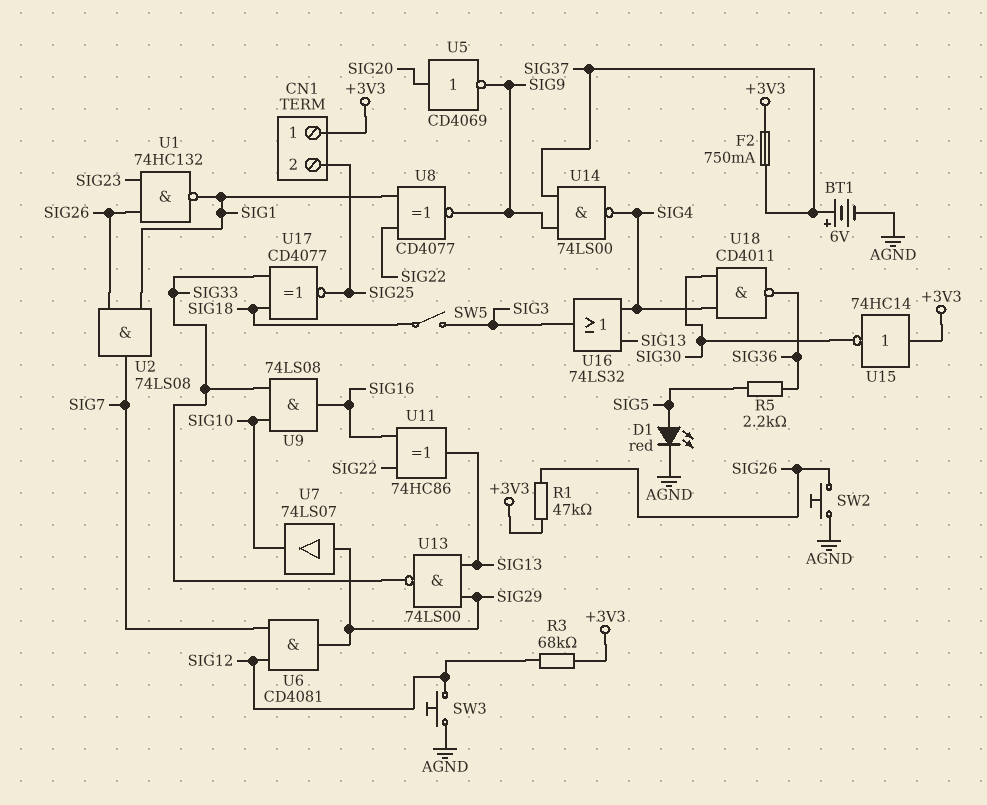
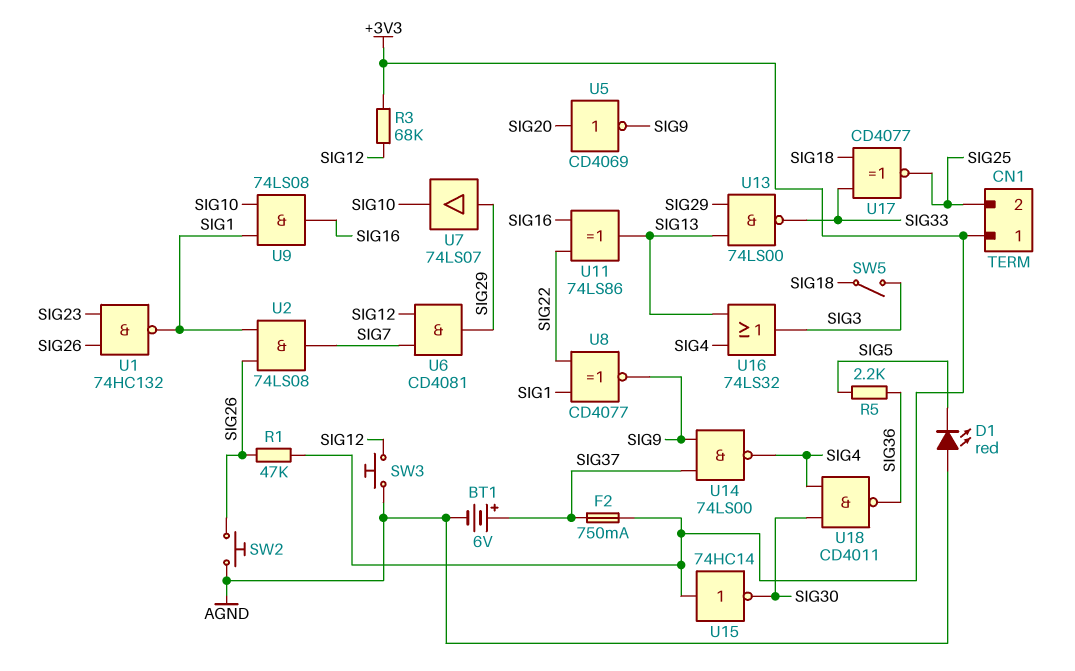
D1: LED red (A SIG5, K AGND) -> LED red (A AGND, K SIG5)
U9: AND 74LS08 (in SIG10, in SIG33, out SIG16) -> AND 74LS08 (in SIG1, in SIG10, out SIG16)
U11: XOR 74HC86 (in SIG16, in SIG22, out SIG13) -> XOR 74LS86 (in SIG16, in SIG22, out SIG13)

